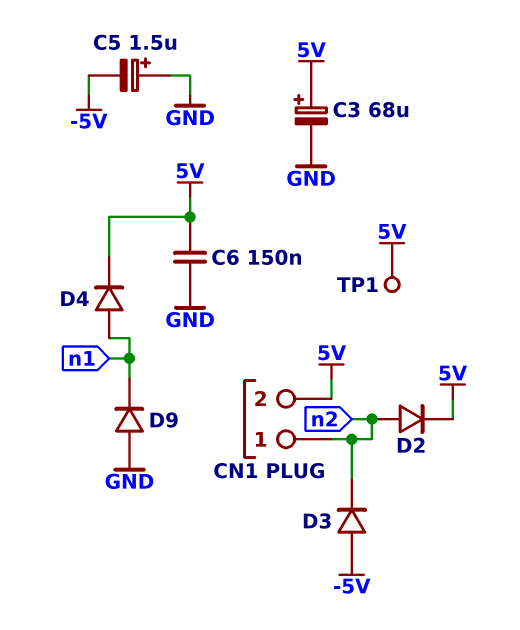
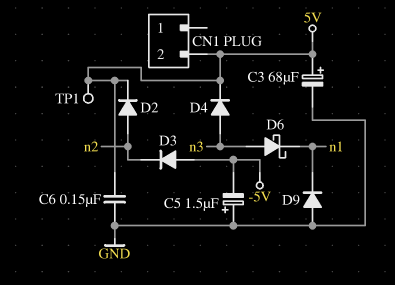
CN1 pin 1: n2 -> none
D4: diode (A n1, K 5V) -> diode (A n3, K 5V)
D6: none -> schottky (A n3, K n1)

